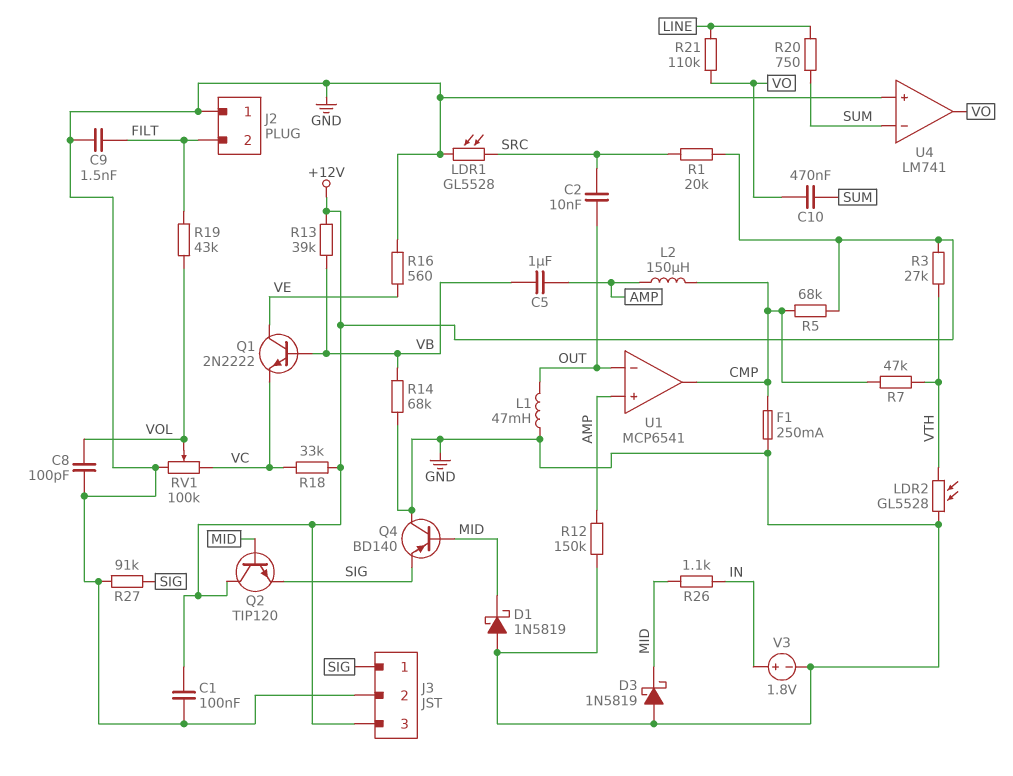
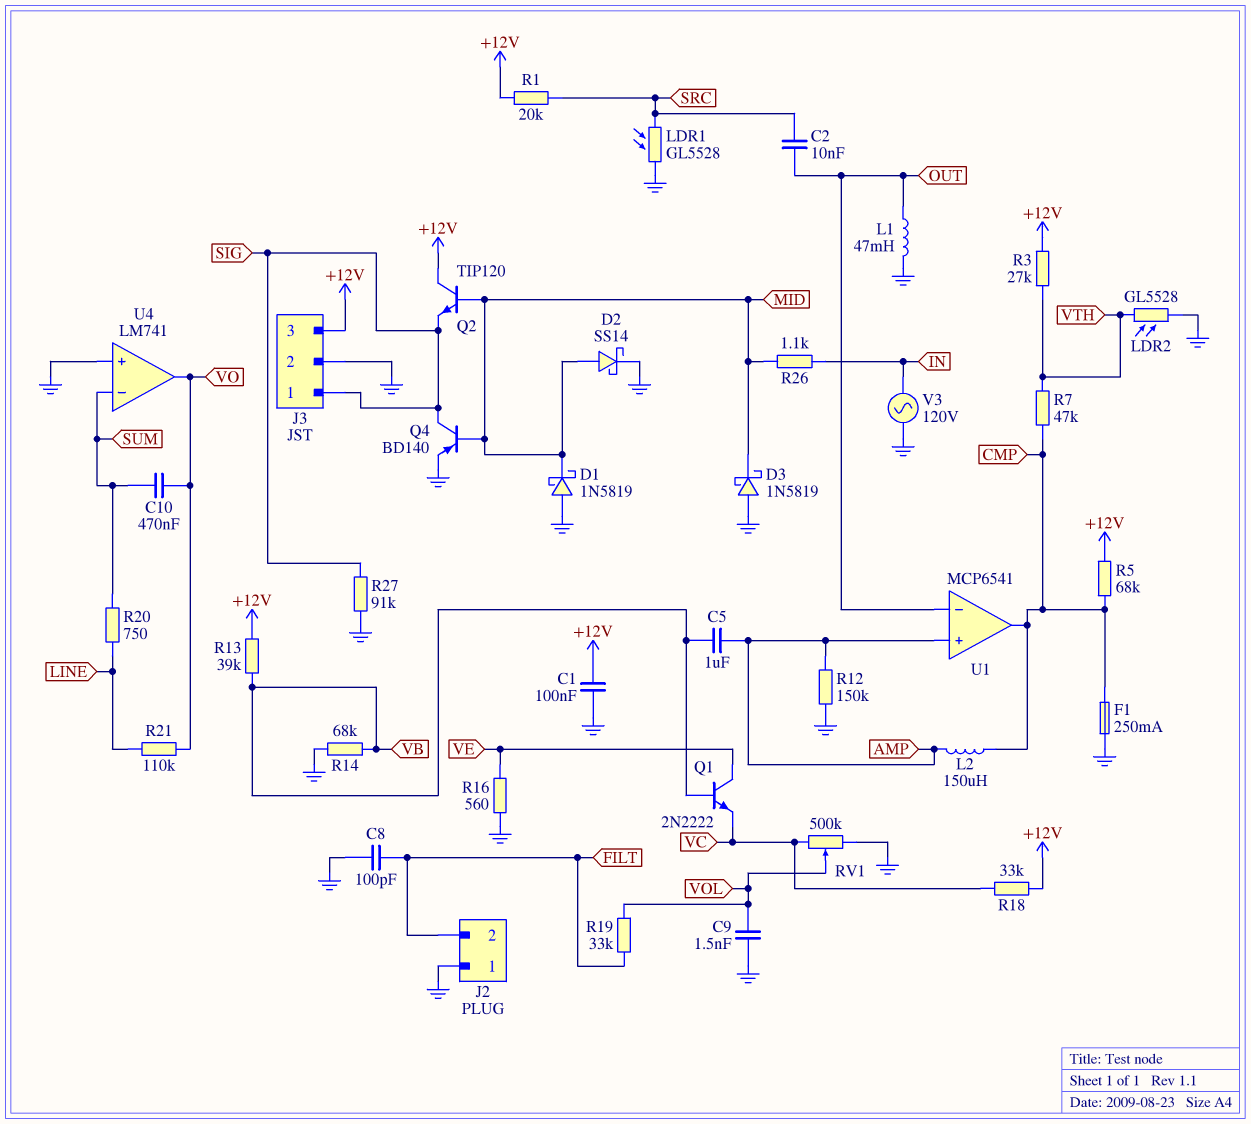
C8: 100pF (GND, VOL) -> 100pF (FILT, GND)
C9: 1.5nF (FILT, GND) -> 1.5nF (GND, VOL)
D2: none -> schottky SS14 (A MID, K GND)
Q4: PNP BD140 (B MID, C GND, E SIG) -> PNP BD140 (B MID, C SIG, E GND)
R19: 43k (FILT, VOL) -> 33k (FILT, VOL)
RV1: 100k (GND, VC, wiper VOL) -> 500k (GND, VC, wiper VOL)
V3: 1.8V (plus IN, minus GND) -> AC 120V (GND, IN)

